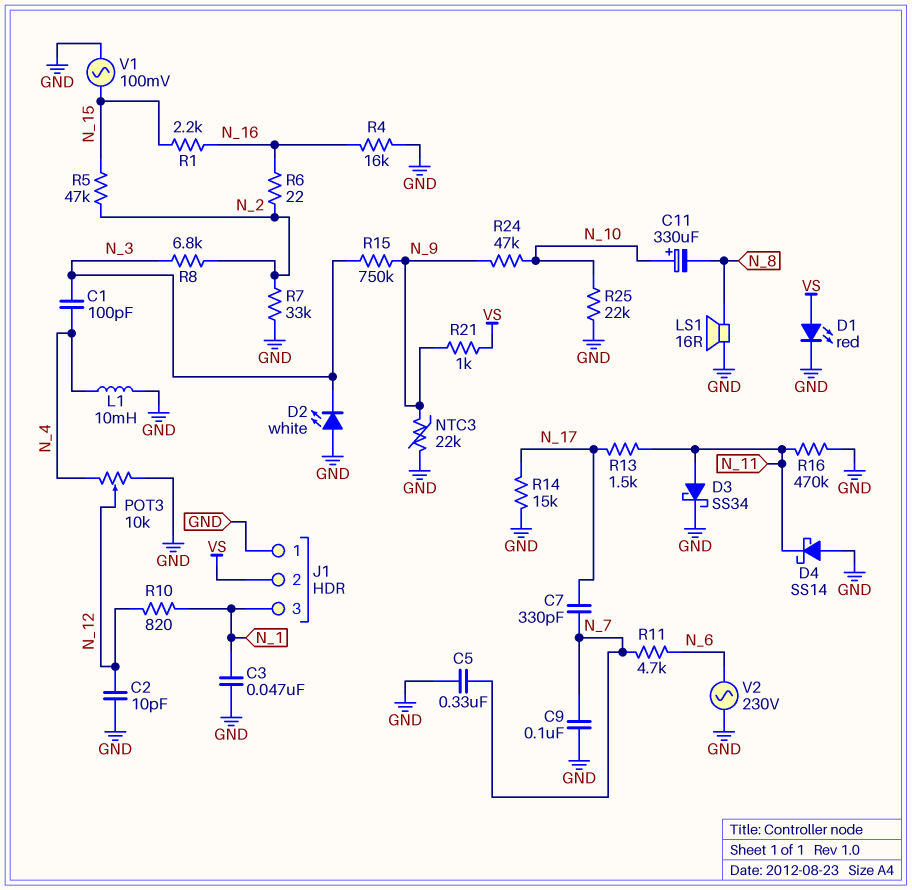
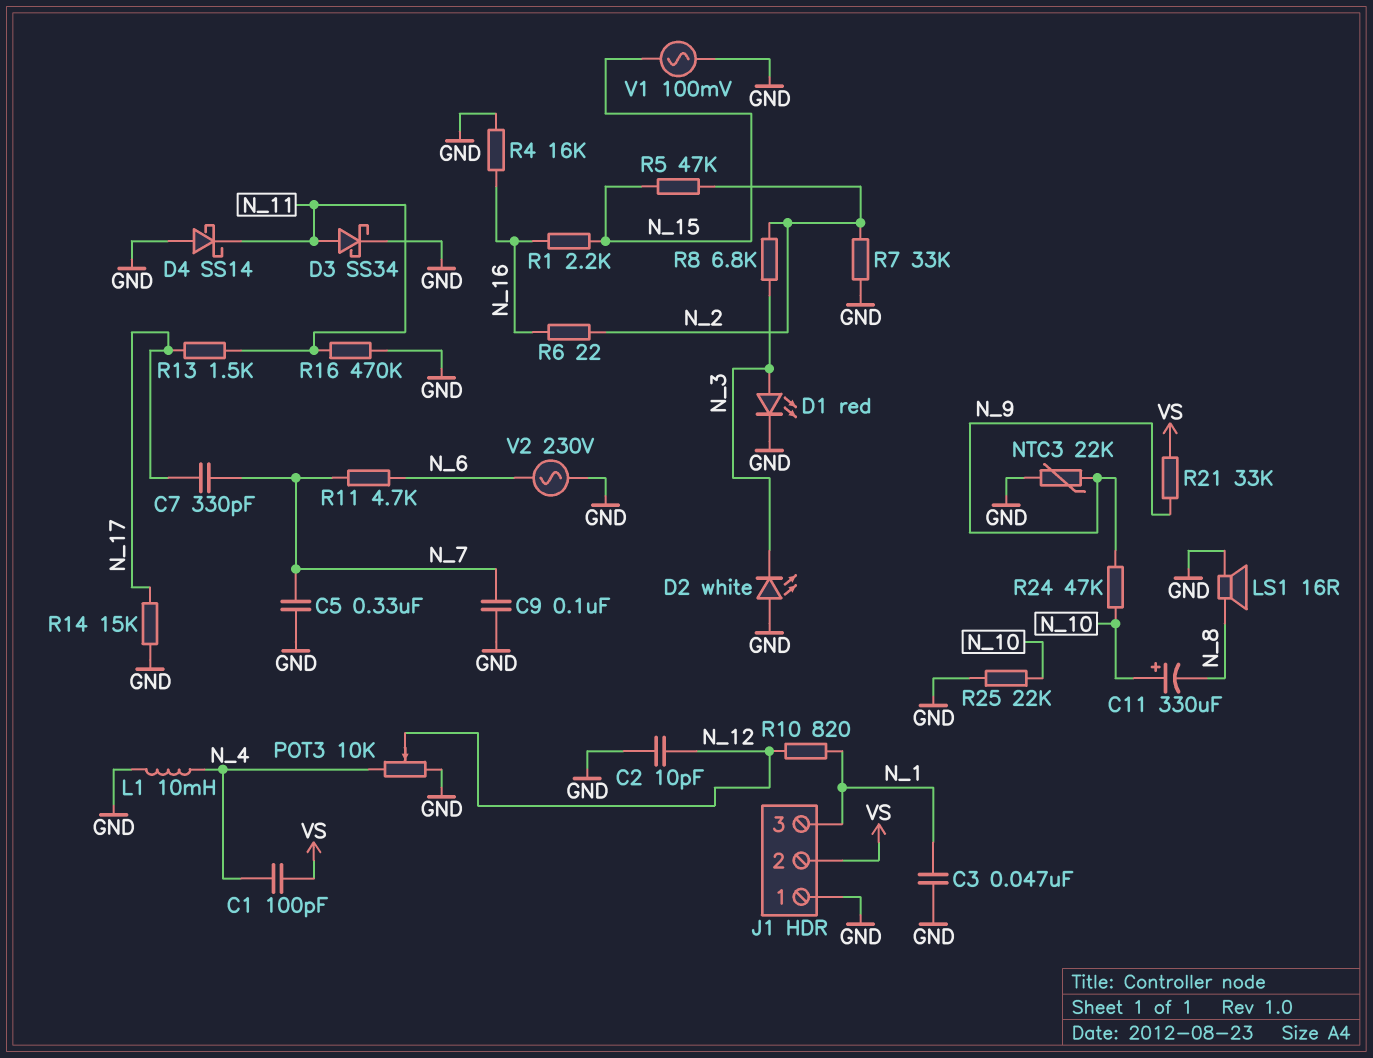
C1: 100pF (N_3, N_4) -> 100pF (N_4, VS)
D1: LED red (A VS, K GND) -> LED red (A N_3, K GND)
R15: 750k (N_3, N_9) -> none
R21: 1k (N_9, VS) -> 33k (N_9, VS)

